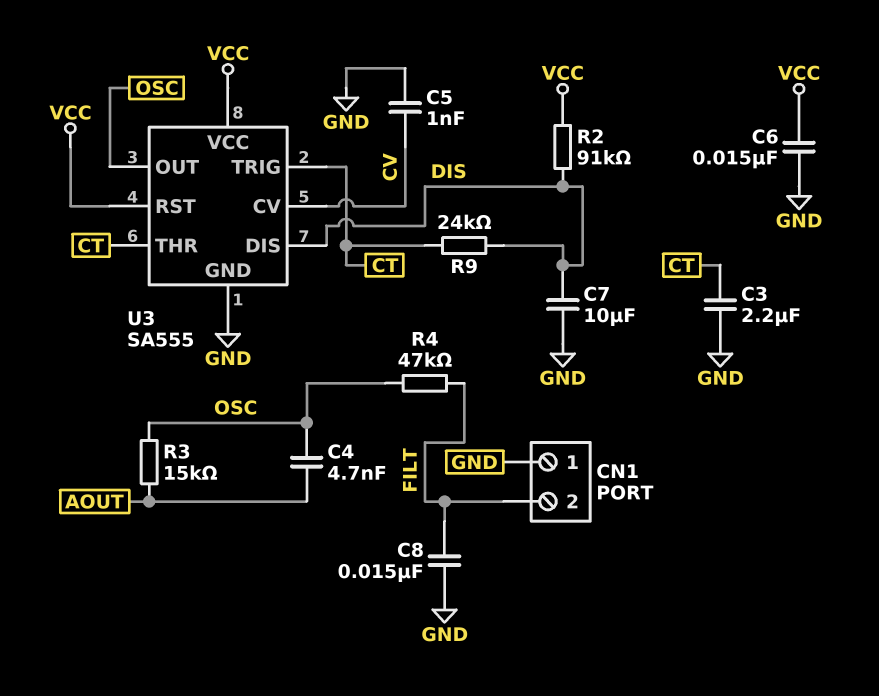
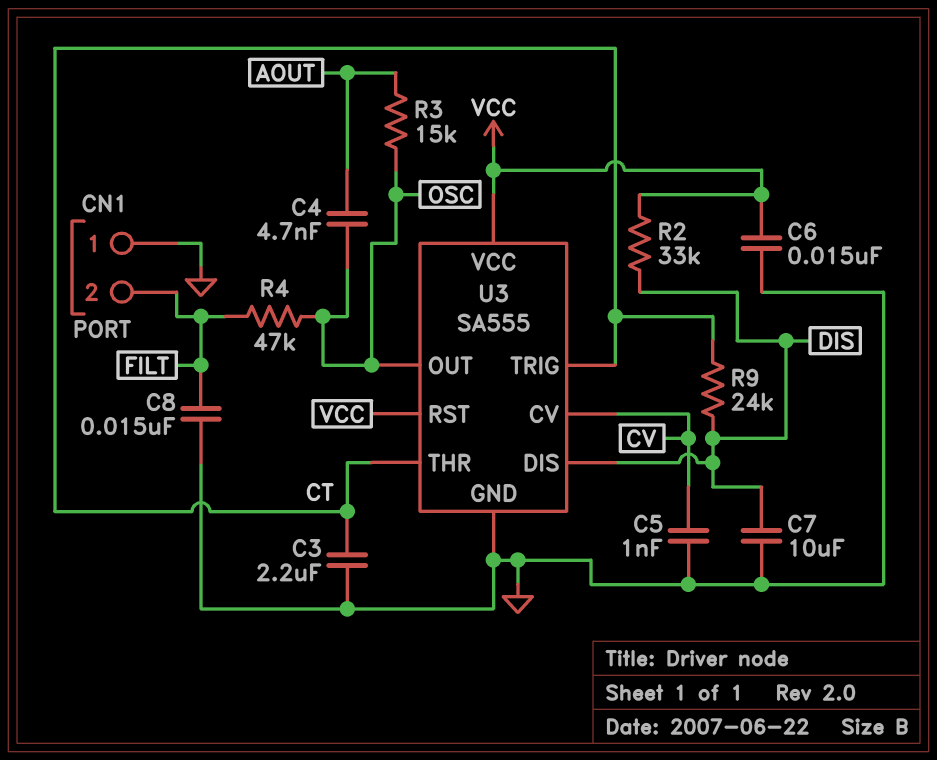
R2: 91k (DIS, VCC) -> 33k (DIS, VCC)

